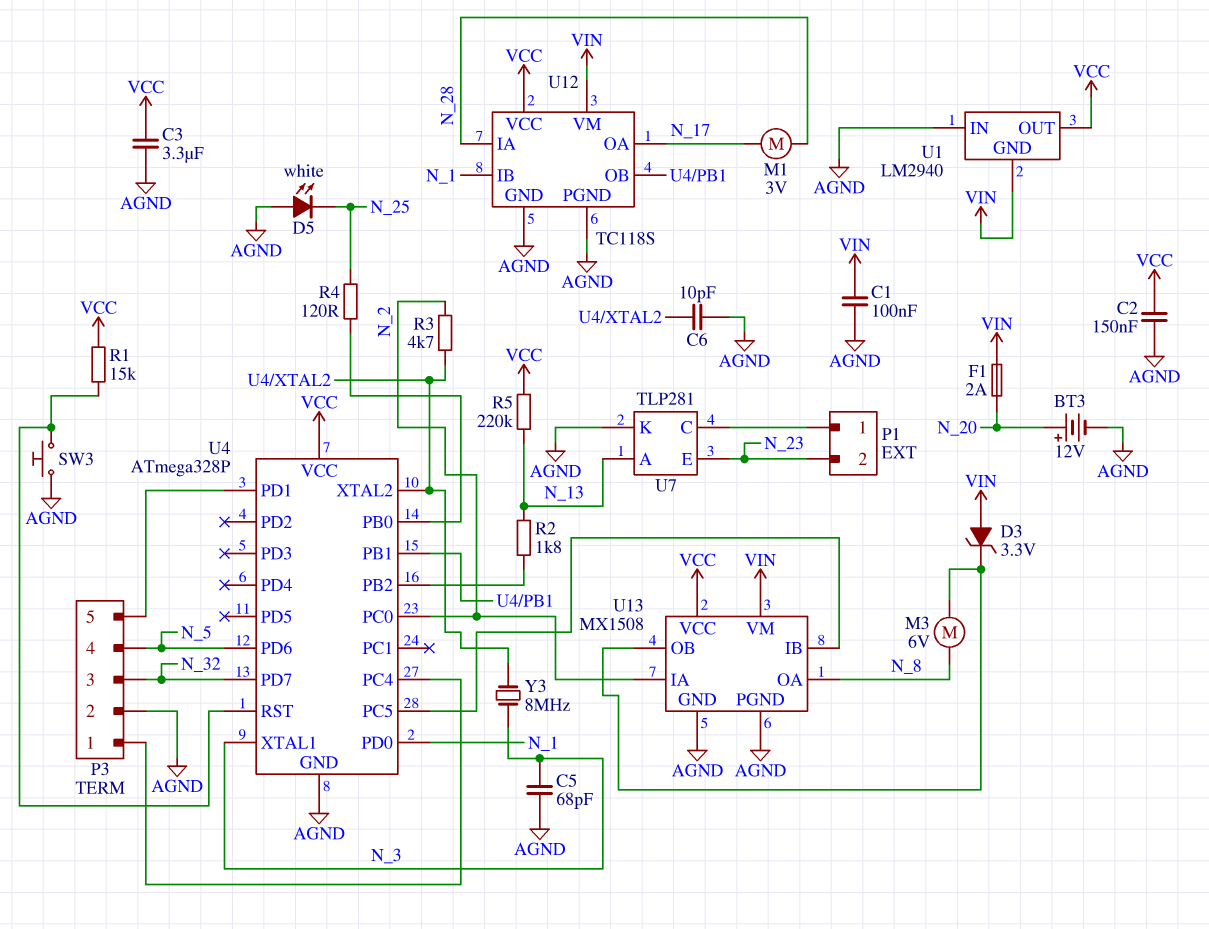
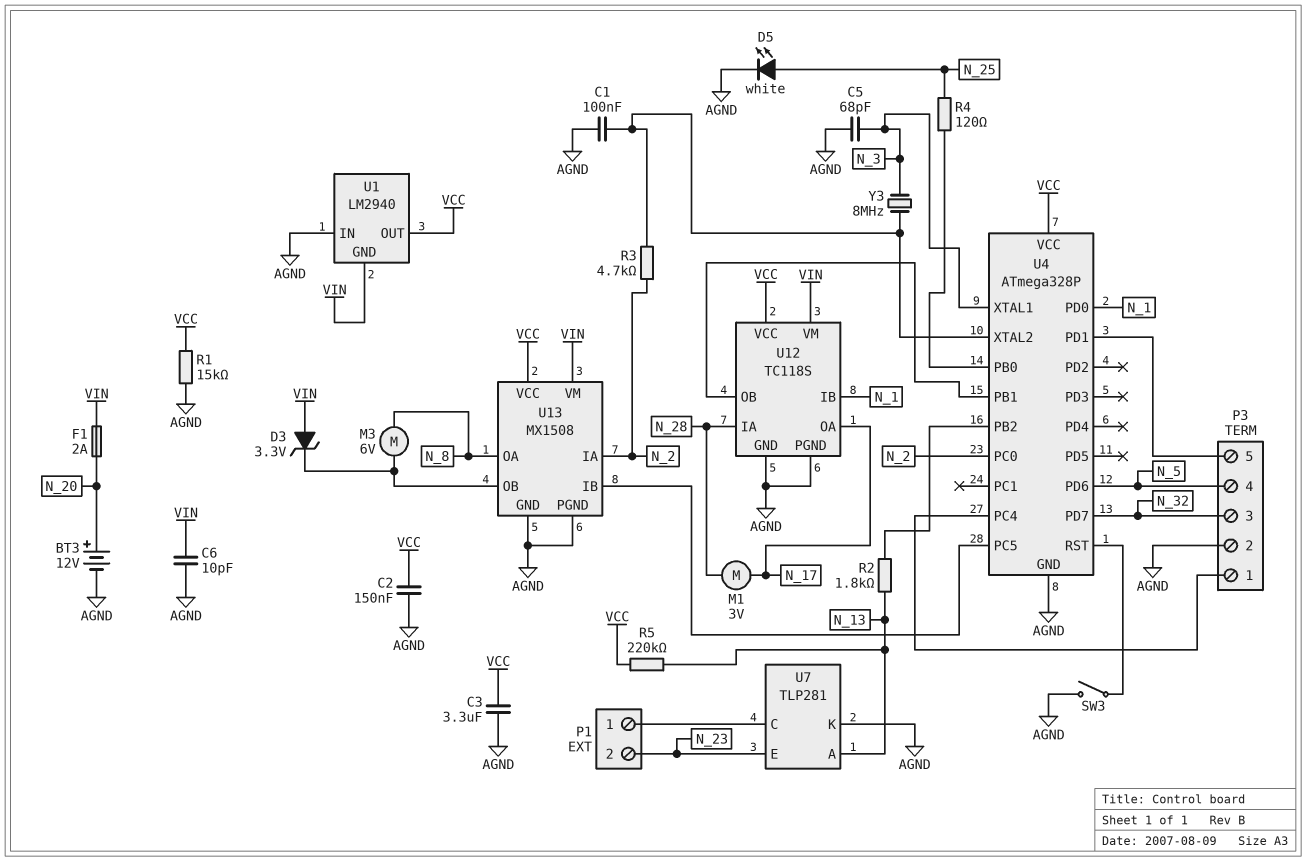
C1: 100nF (AGND, VIN) -> 100nF (AGND, U4/XTAL2)
C6: 10pF (AGND, U4/XTAL2) -> 10pF (AGND, VIN)
D5: LED white (A AGND, K N_25) -> LED white (A N_25, K AGND)
R1: 15k (U4/RST, VCC) -> 15k (AGND, VCC)
SW3: button (AGND, U4/RST) -> switch (AGND, U4/RST)

